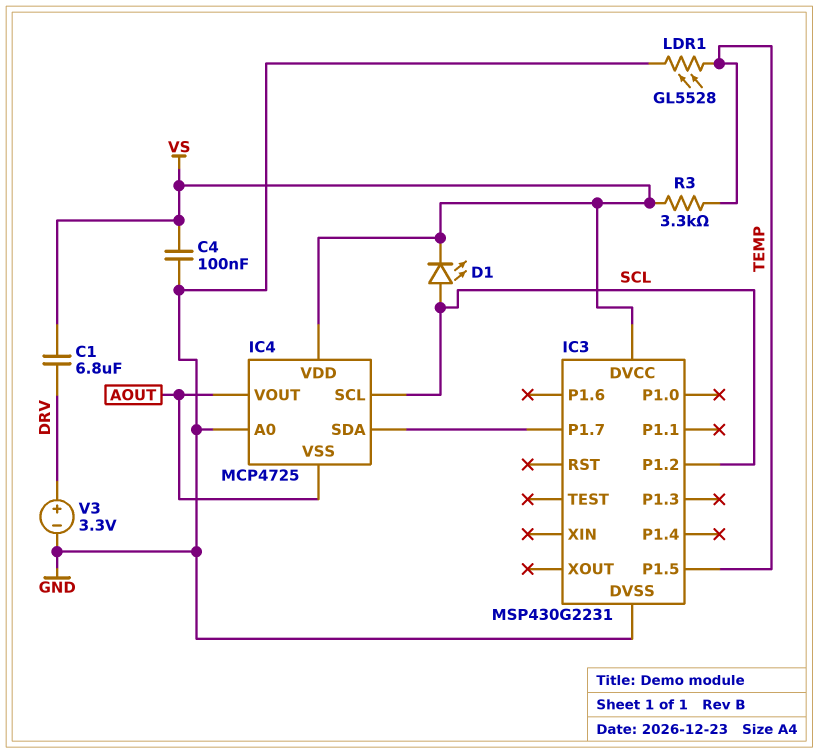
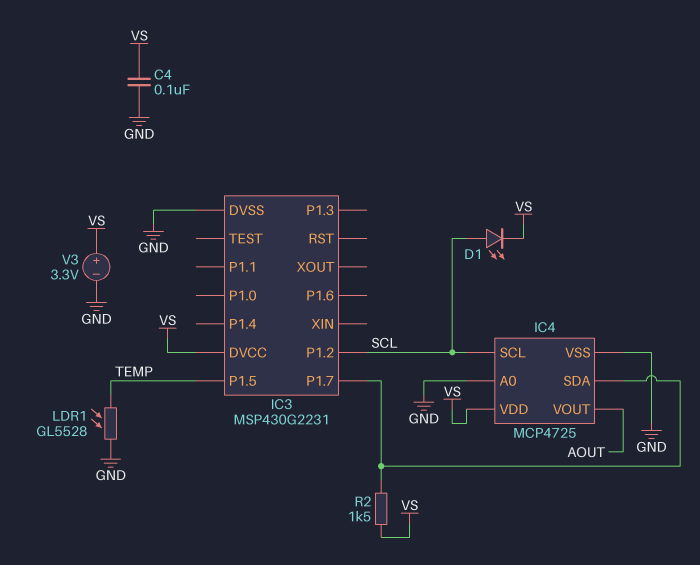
C1: 6.8uF (DRV, VS) -> none
IC4 pin VSS: AOUT -> GND
R2: none -> 1.5k (IC3/P1.7, VS)
R3: 3.3k (TEMP, VS) -> none
V3: 3.3V (plus DRV, minus GND) -> 3.3V (plus VS, minus GND)

